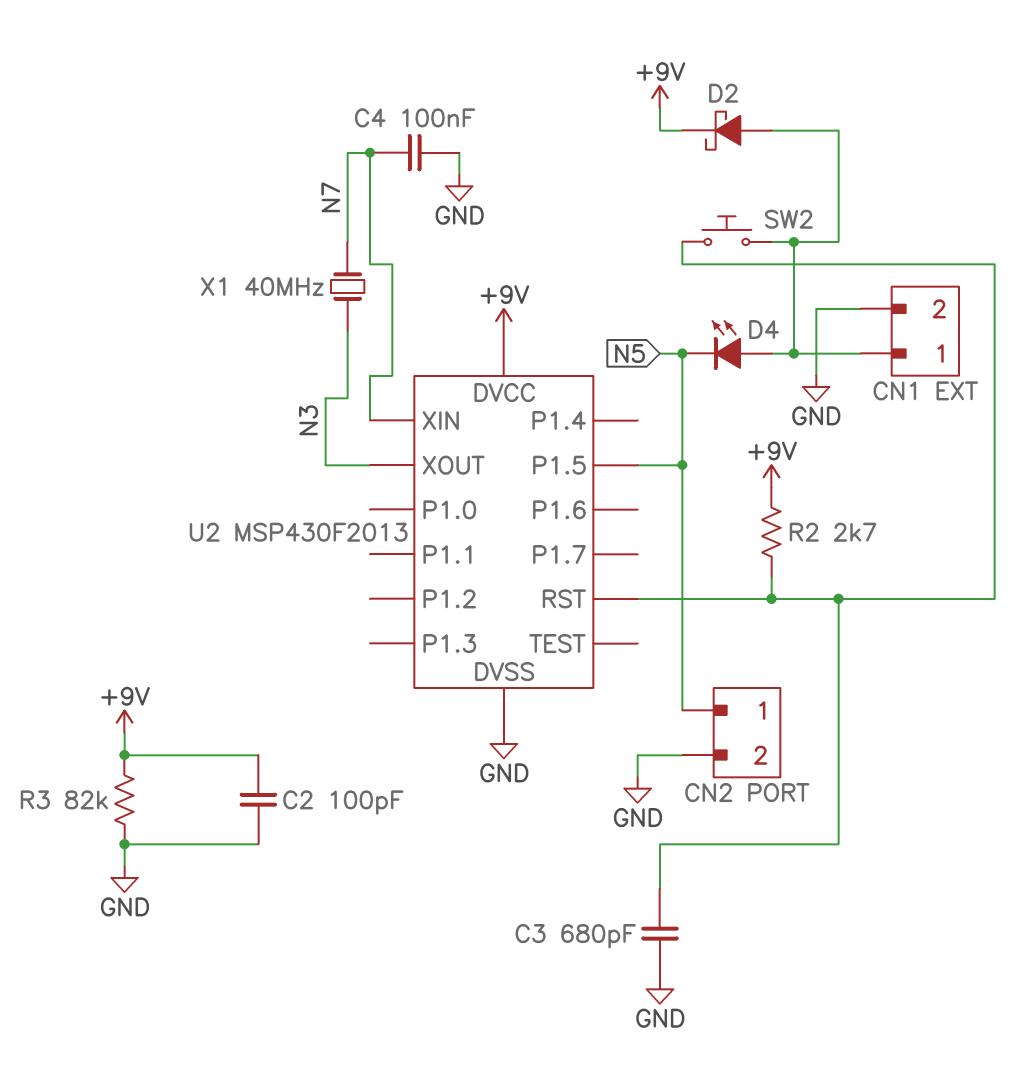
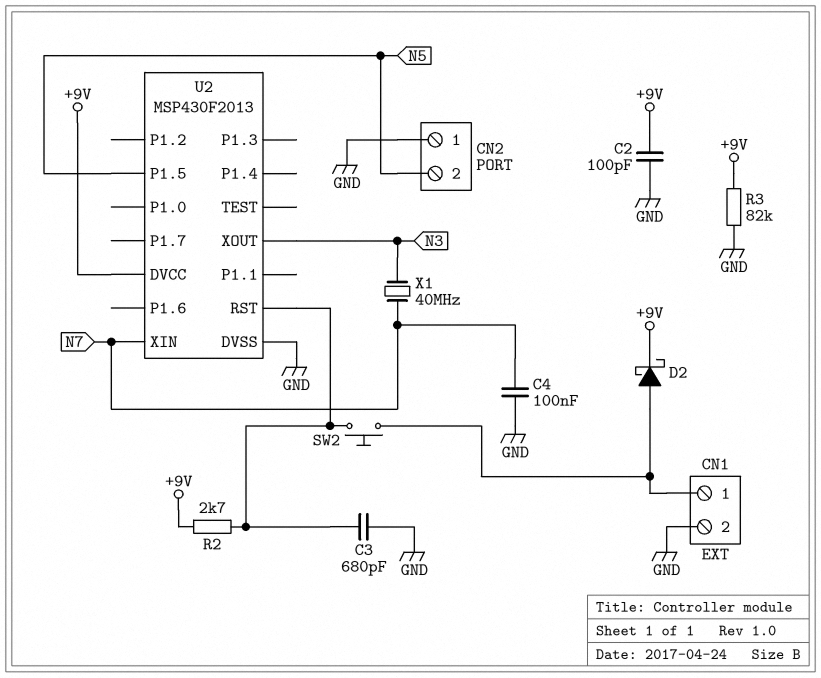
CN2 pin 1: N5 -> GND
CN2 pin 2: GND -> N5
D4: LED (A CN1/1, K N5) -> none

